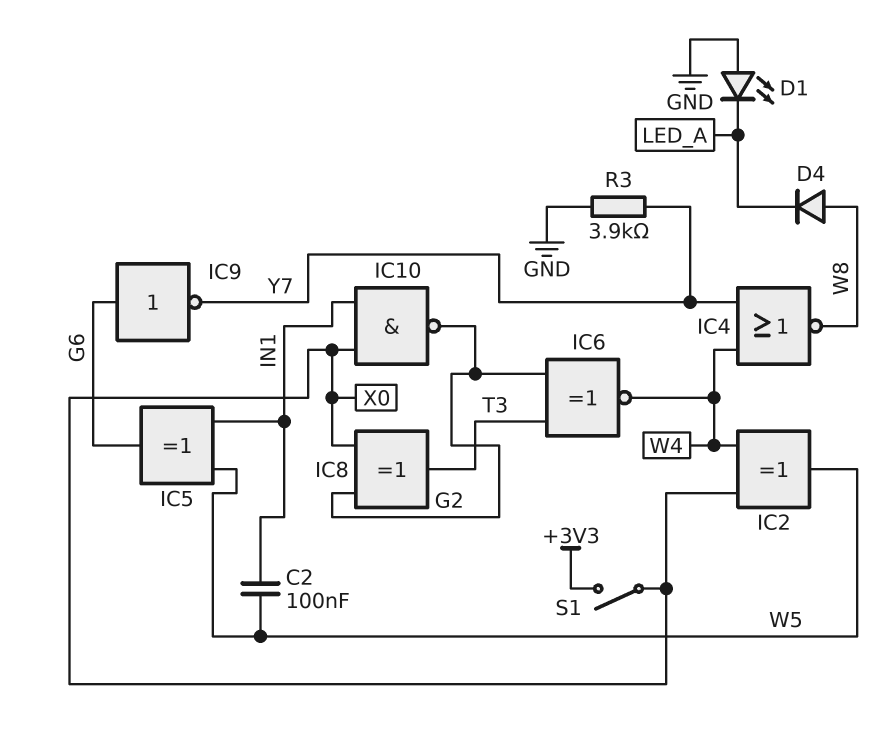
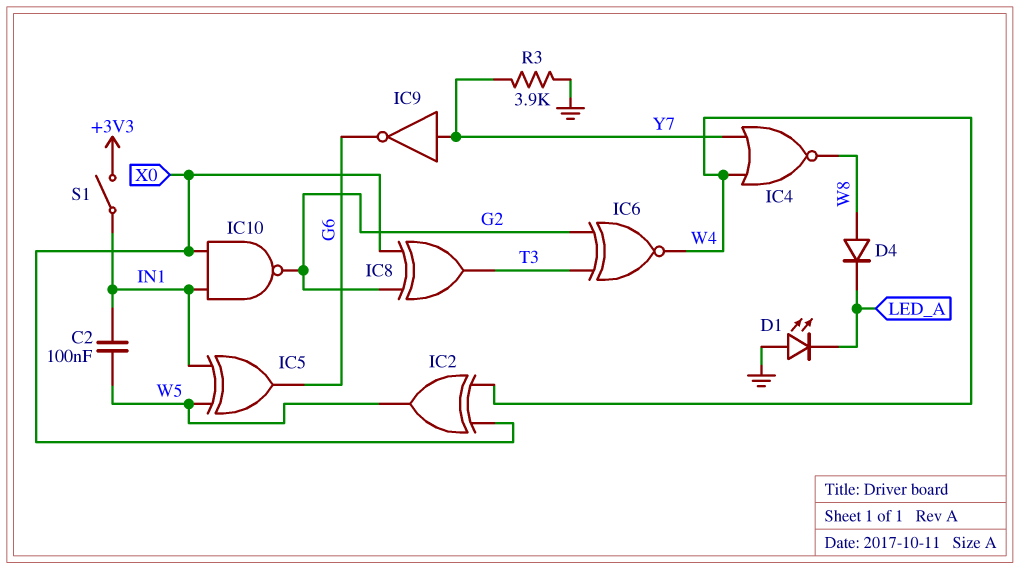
IC9: NOT (in G6, out Y7) -> NOT (in Y7, out G6)
S1: switch (+3V3, X0) -> switch (+3V3, IN1)

